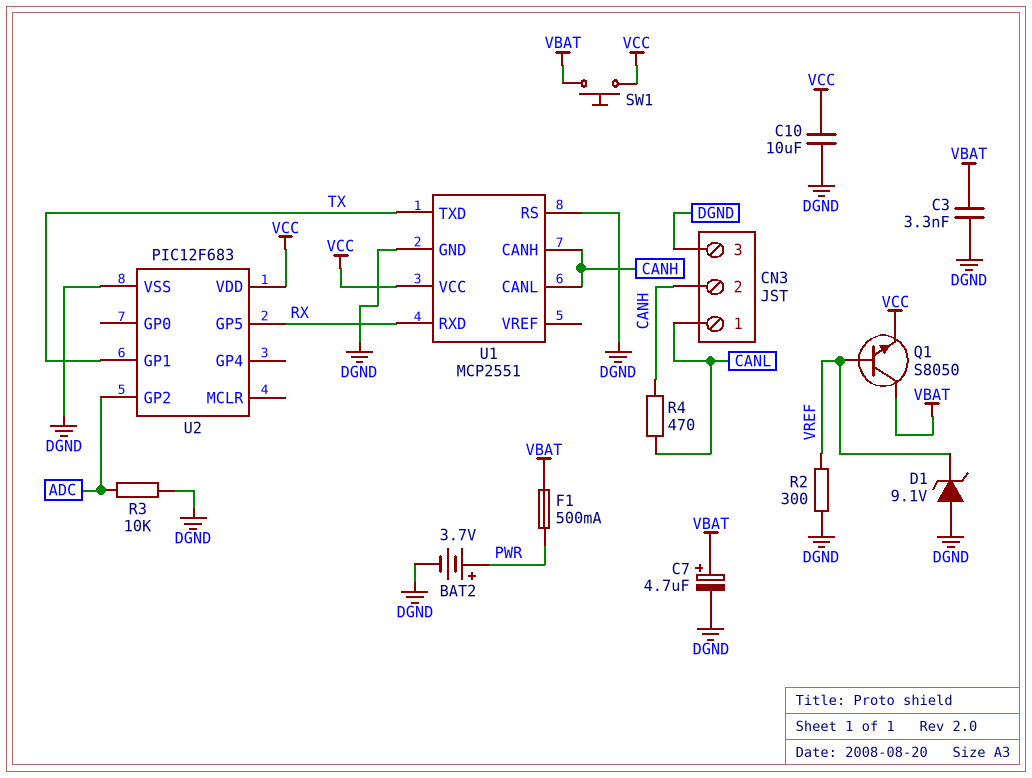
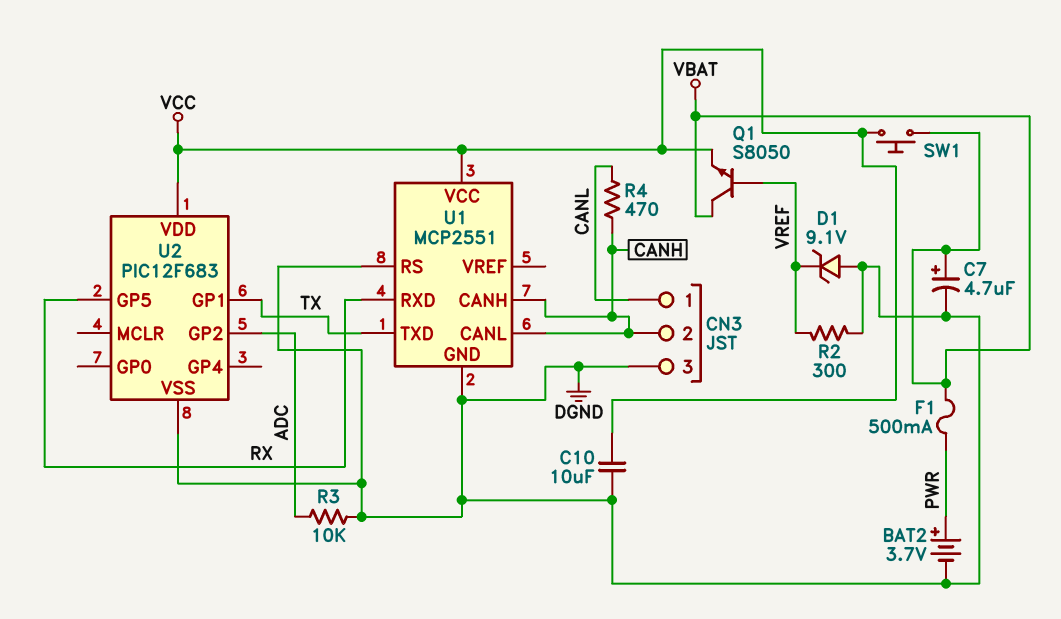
C3: 3.3nF (DGND, VBAT) -> none

